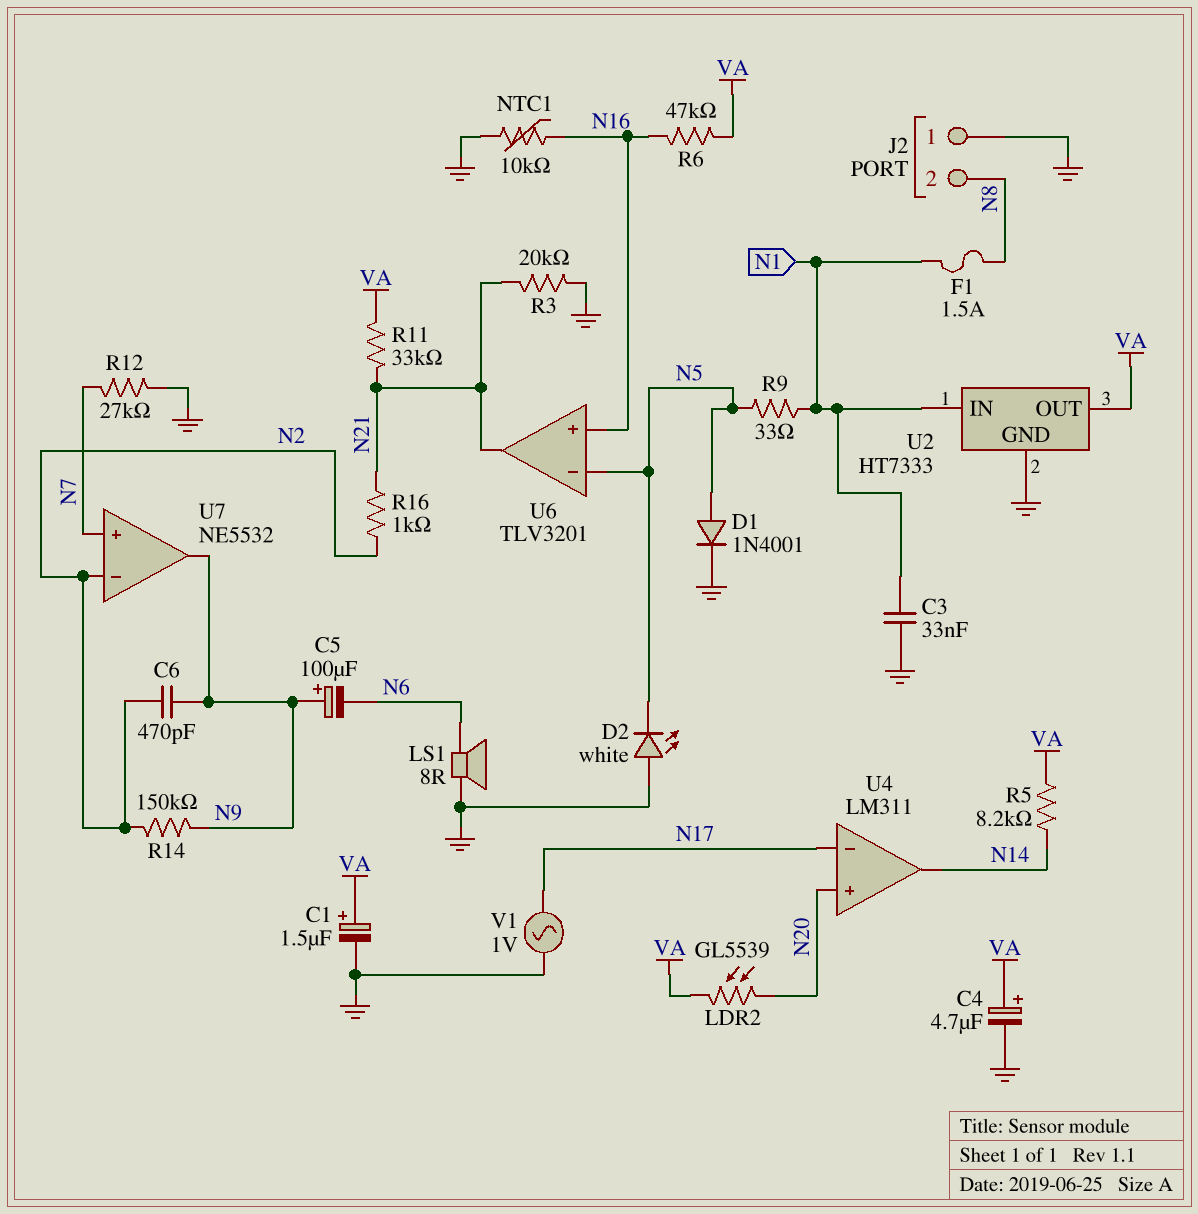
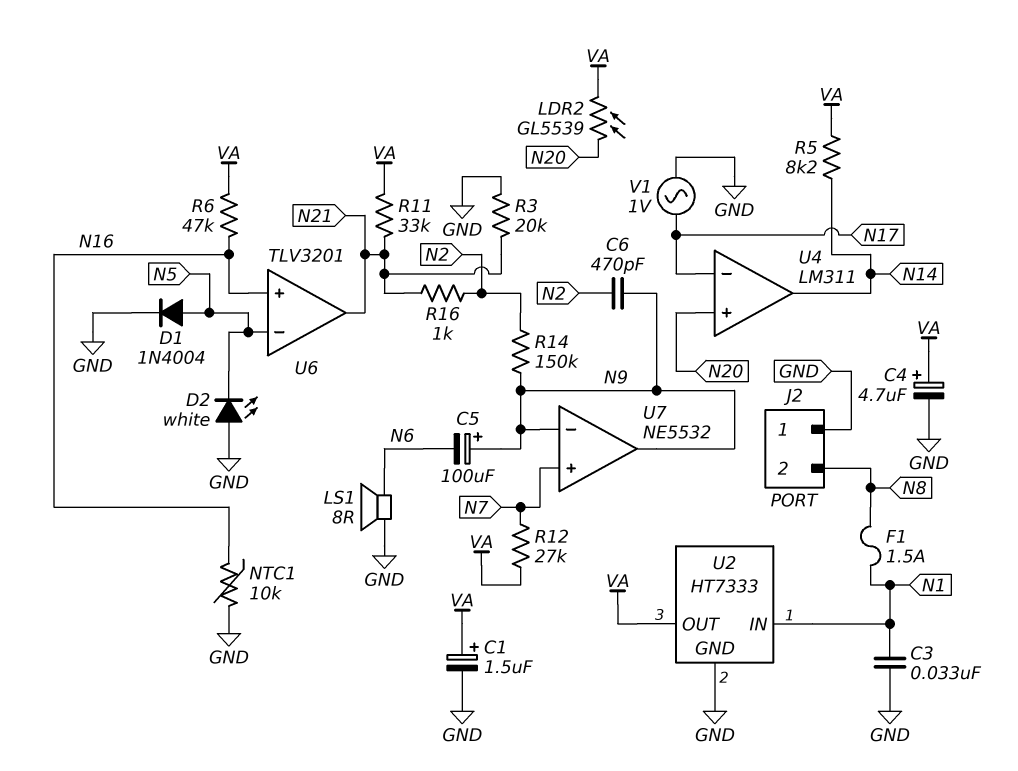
D1: diode 1N4001 (A N5, K GND) -> diode 1N4004 (A N5, K GND)
R9: 33 (N1, N5) -> none
R12: 27k (GND, N7) -> 27k (N7, VA)
U7 pin in-: N2 -> N9

